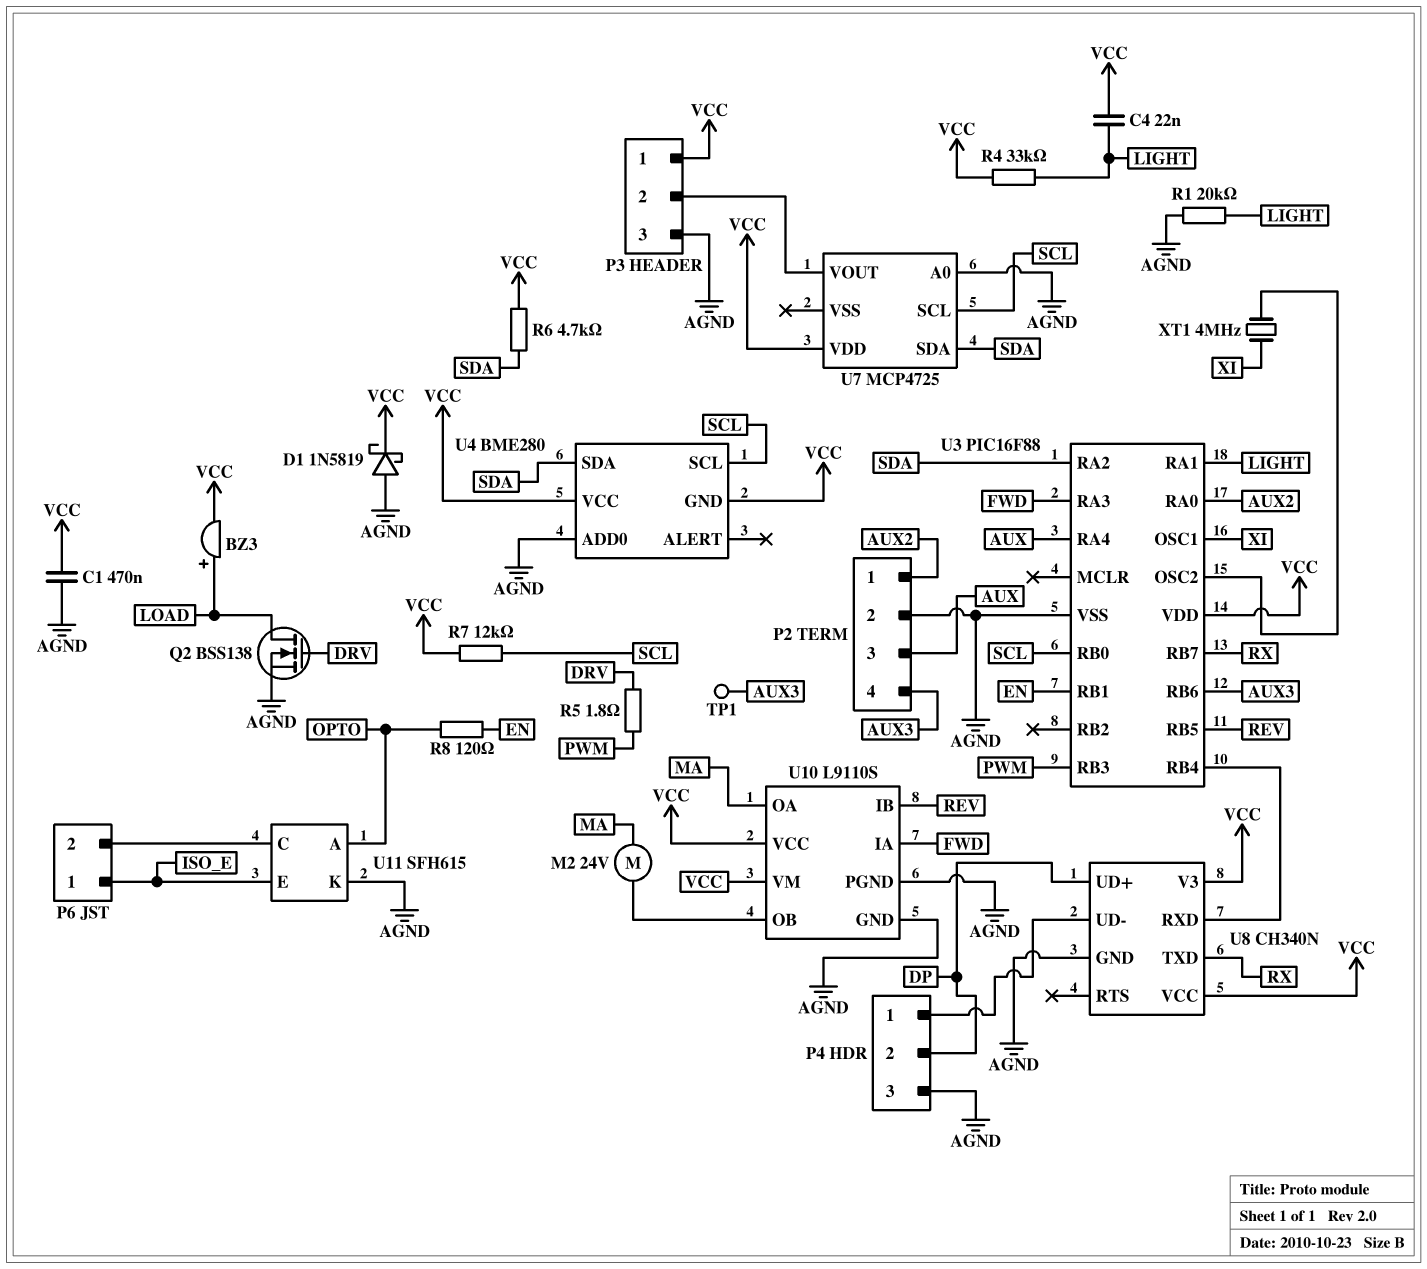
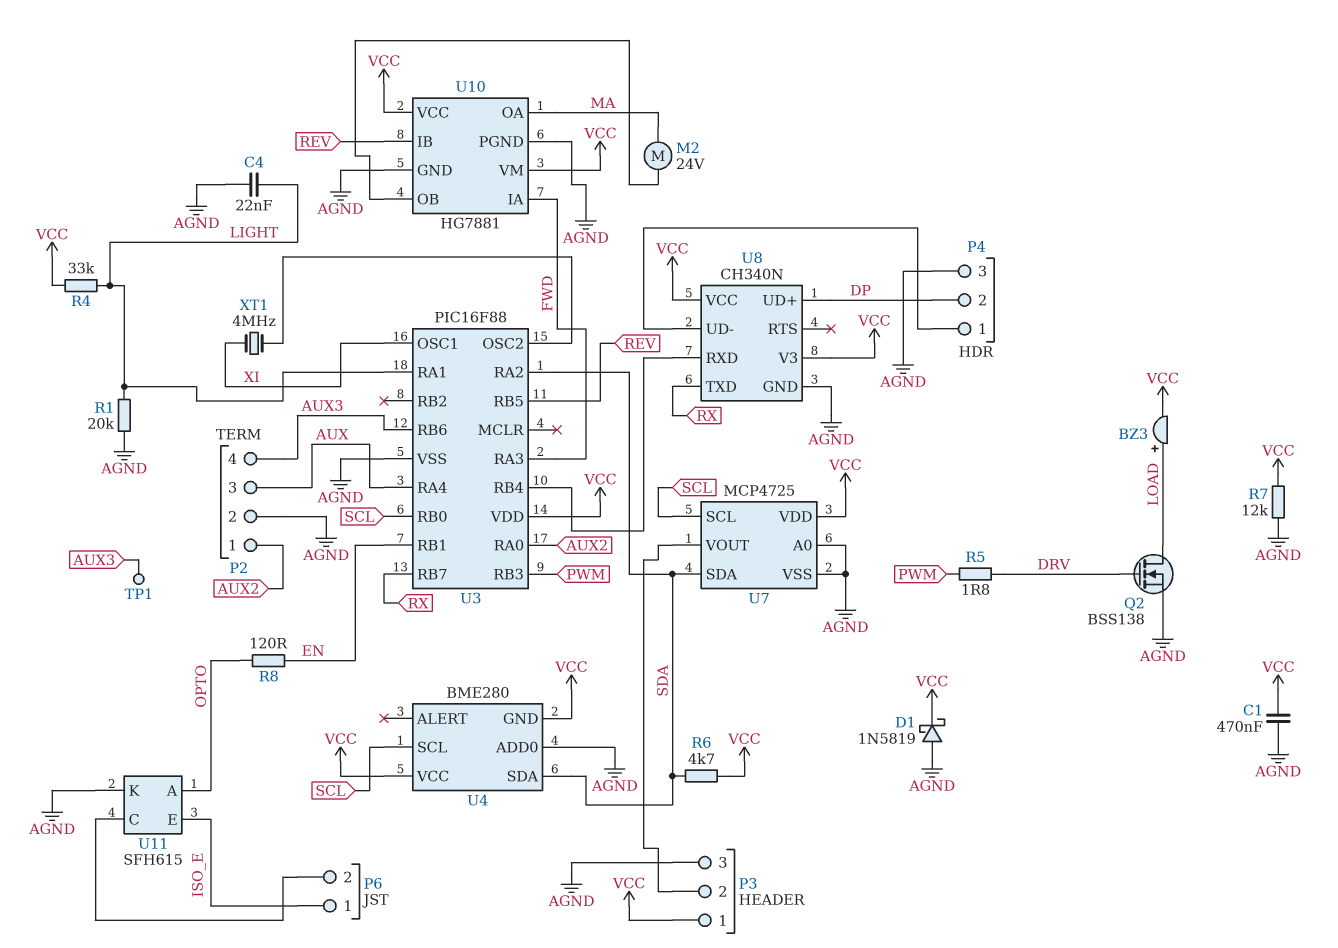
C4: 22nF (LIGHT, VCC) -> 22nF (AGND, LIGHT)
R7: 12k (SCL, VCC) -> 12k (AGND, VCC)
U7 pin VSS: none -> AGND
U10: L9110S -> HG7881

